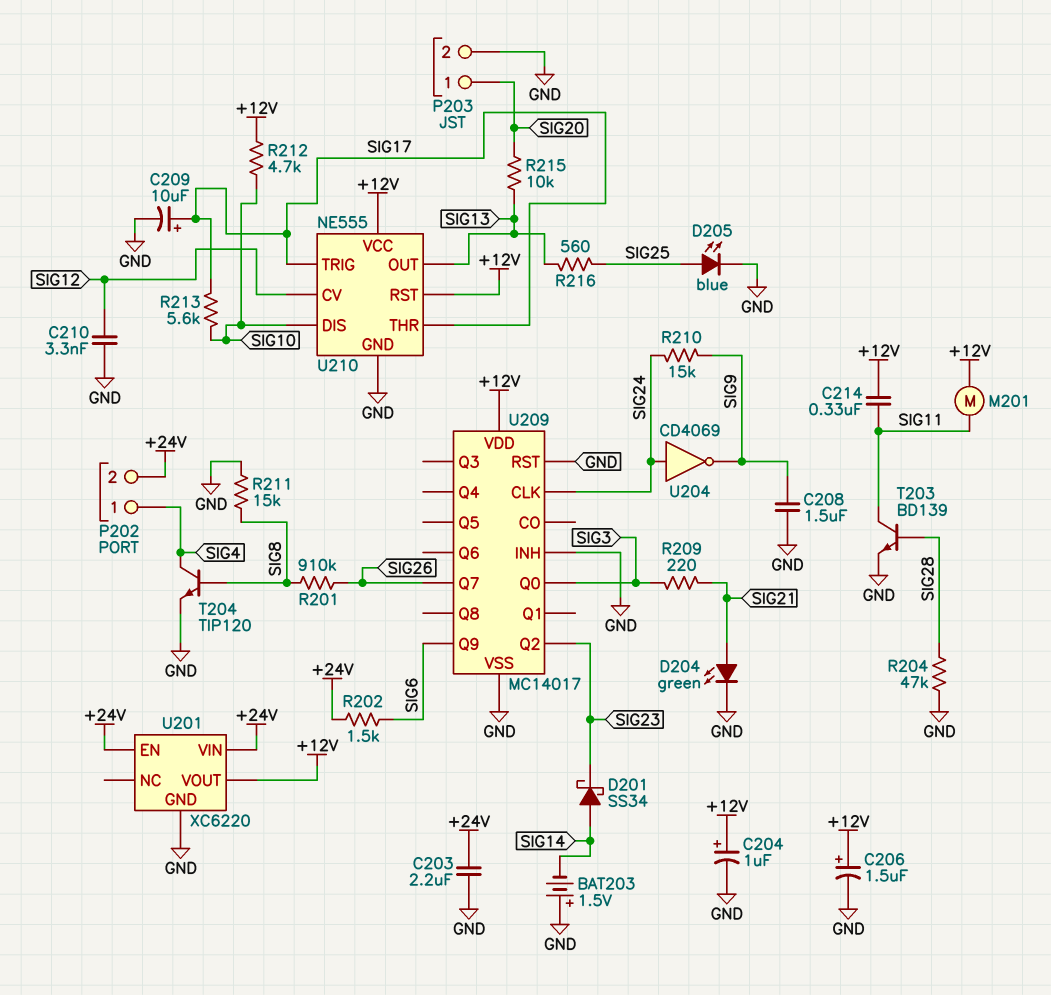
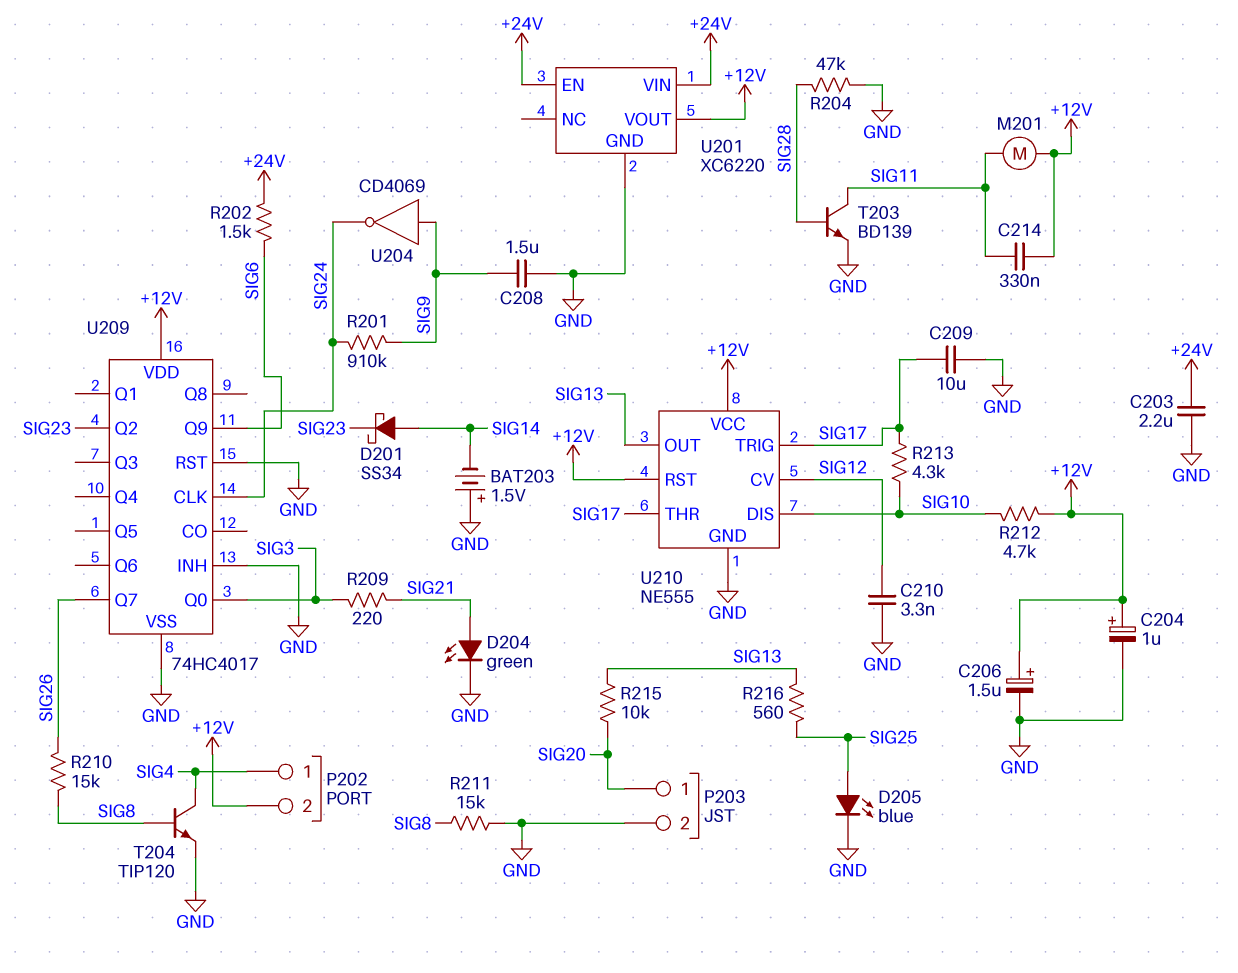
C209: 10uF (plus SIG17, minus GND) -> 10uF (GND, SIG17)
P202 pin 2: +24V -> +12V
R201: 910k (SIG8, SIG26) -> 910k (SIG9, SIG24)
R210: 15k (SIG9, SIG24) -> 15k (SIG8, SIG26)
R213: 5.6k (SIG10, SIG17) -> 4.3k (SIG10, SIG17)
U204: NOT CD4069 (in SIG24, out SIG9) -> NOT CD4069 (in SIG9, out SIG24)
U209: MC14017 -> 74HC4017

